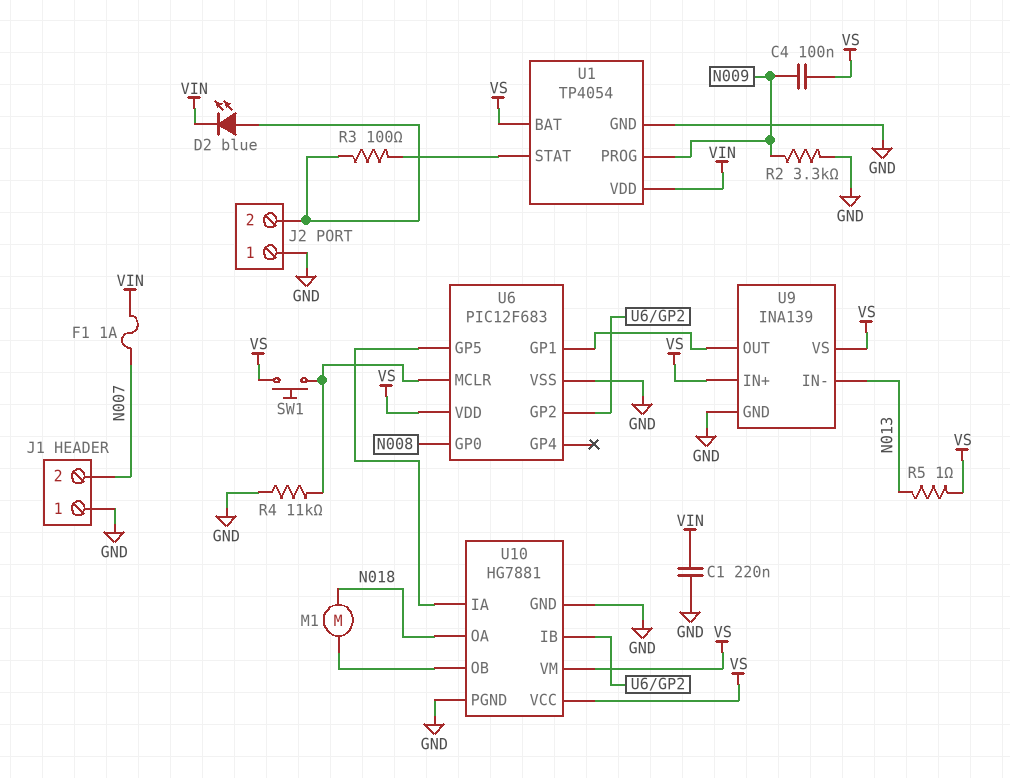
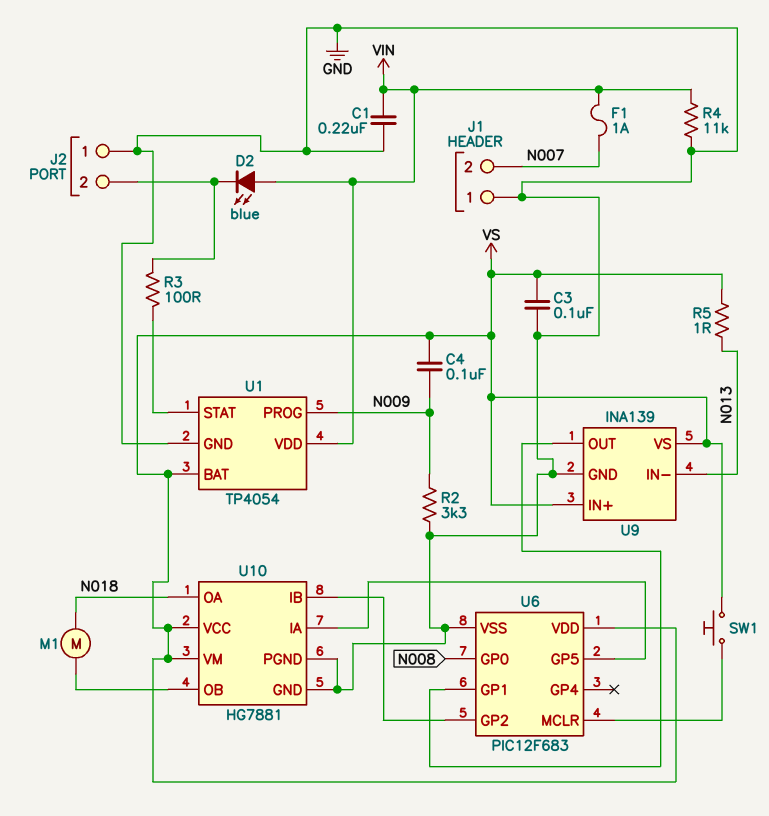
C3: none -> 100nF (GND, VS)
D2: LED blue (A J2/2, K VIN) -> LED blue (A VIN, K J2/2)
R4: 11k (GND, U6/MCLR) -> 11k (GND, VIN)

